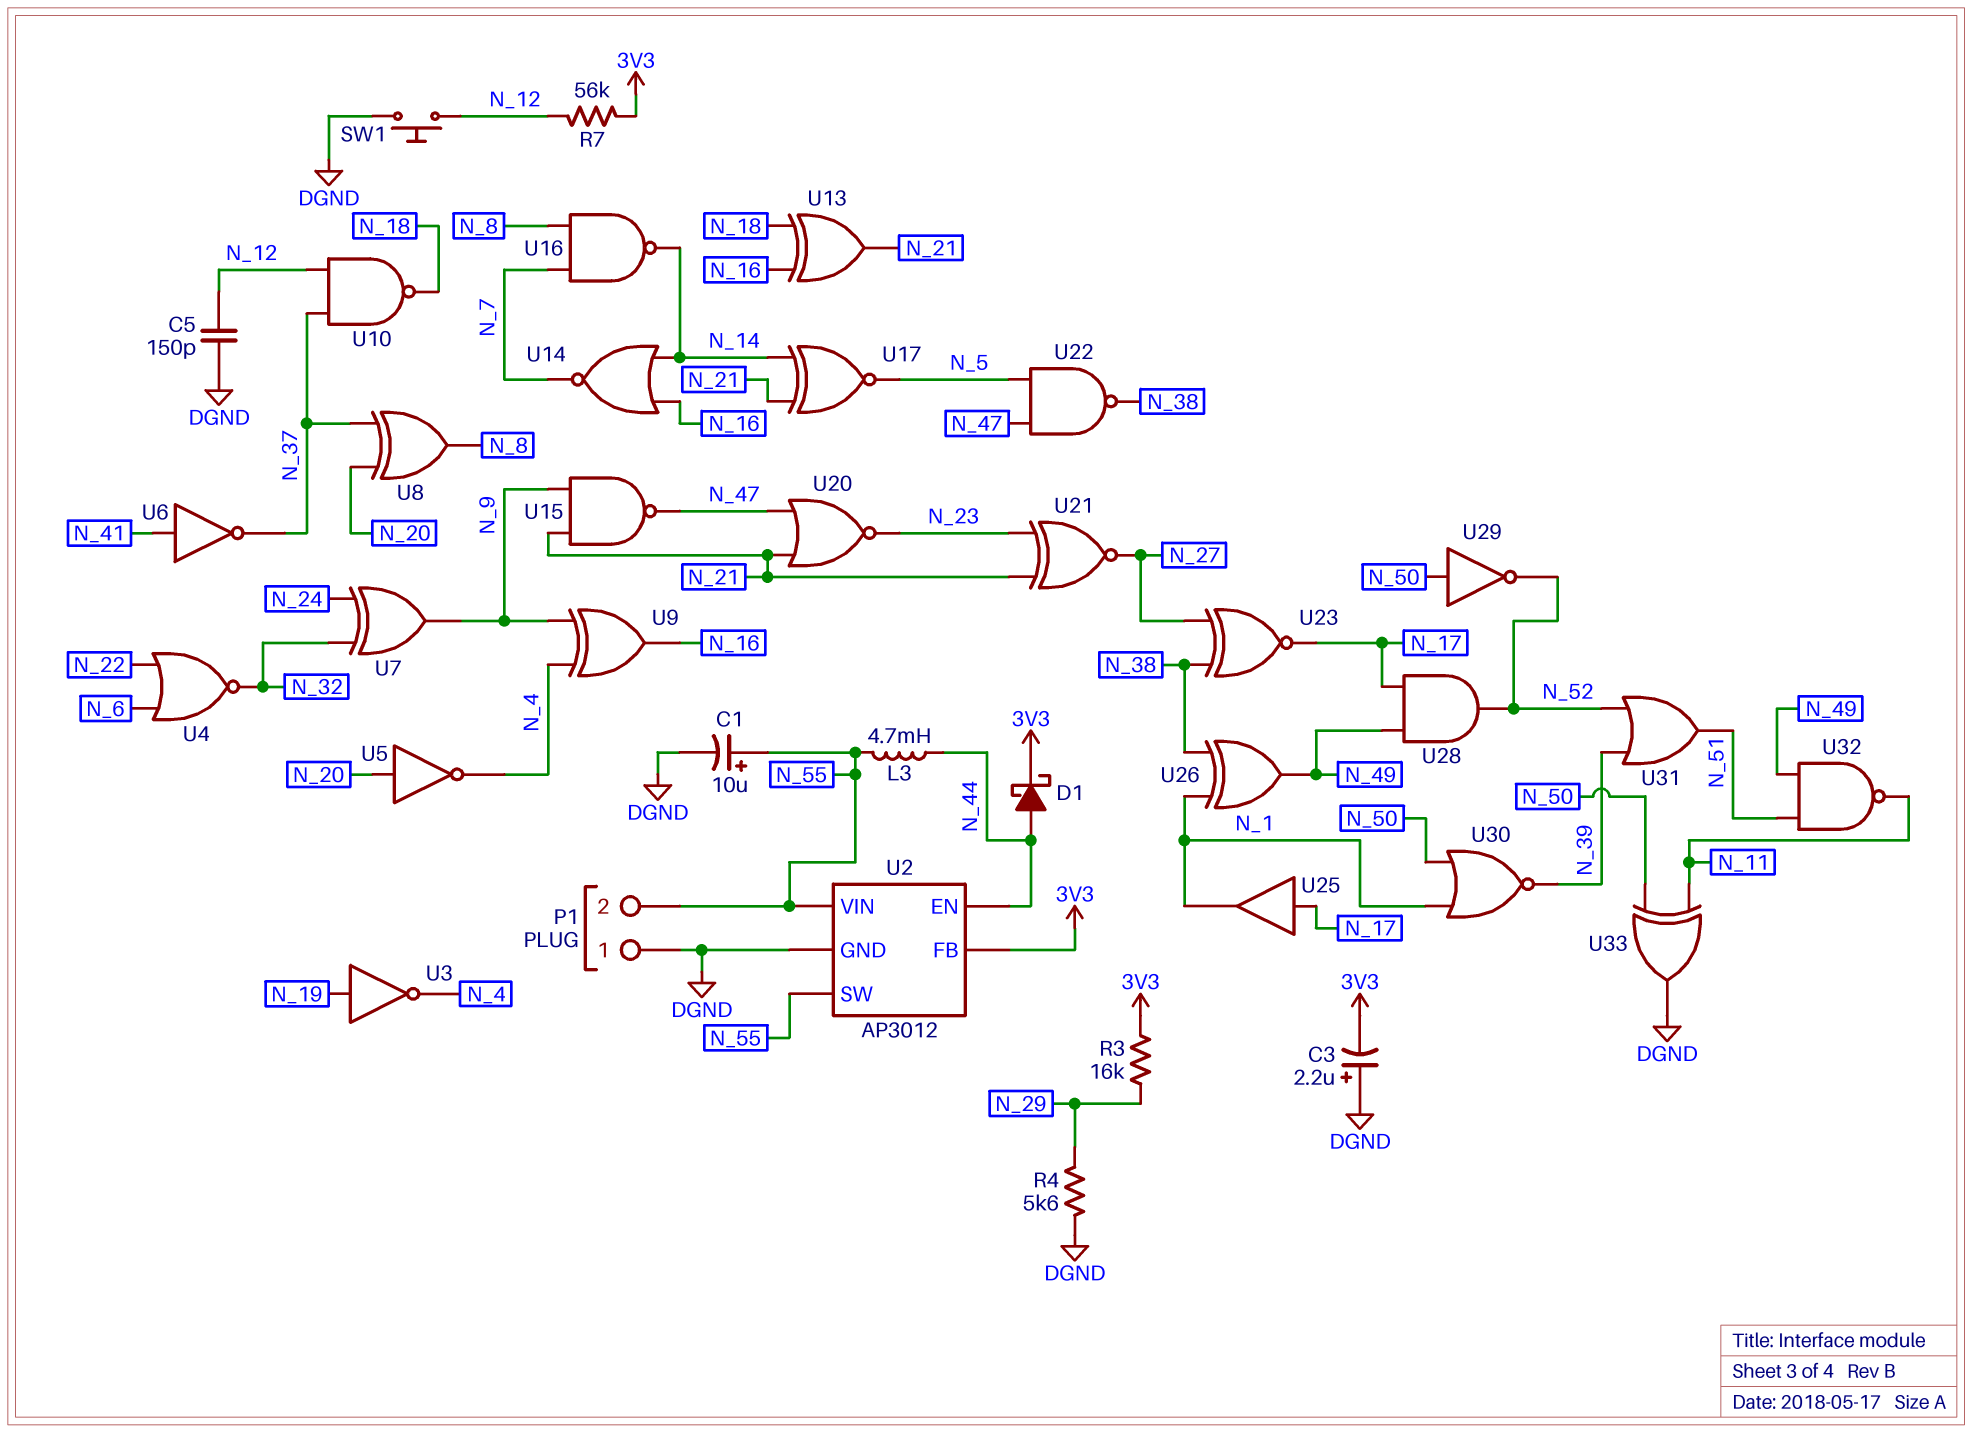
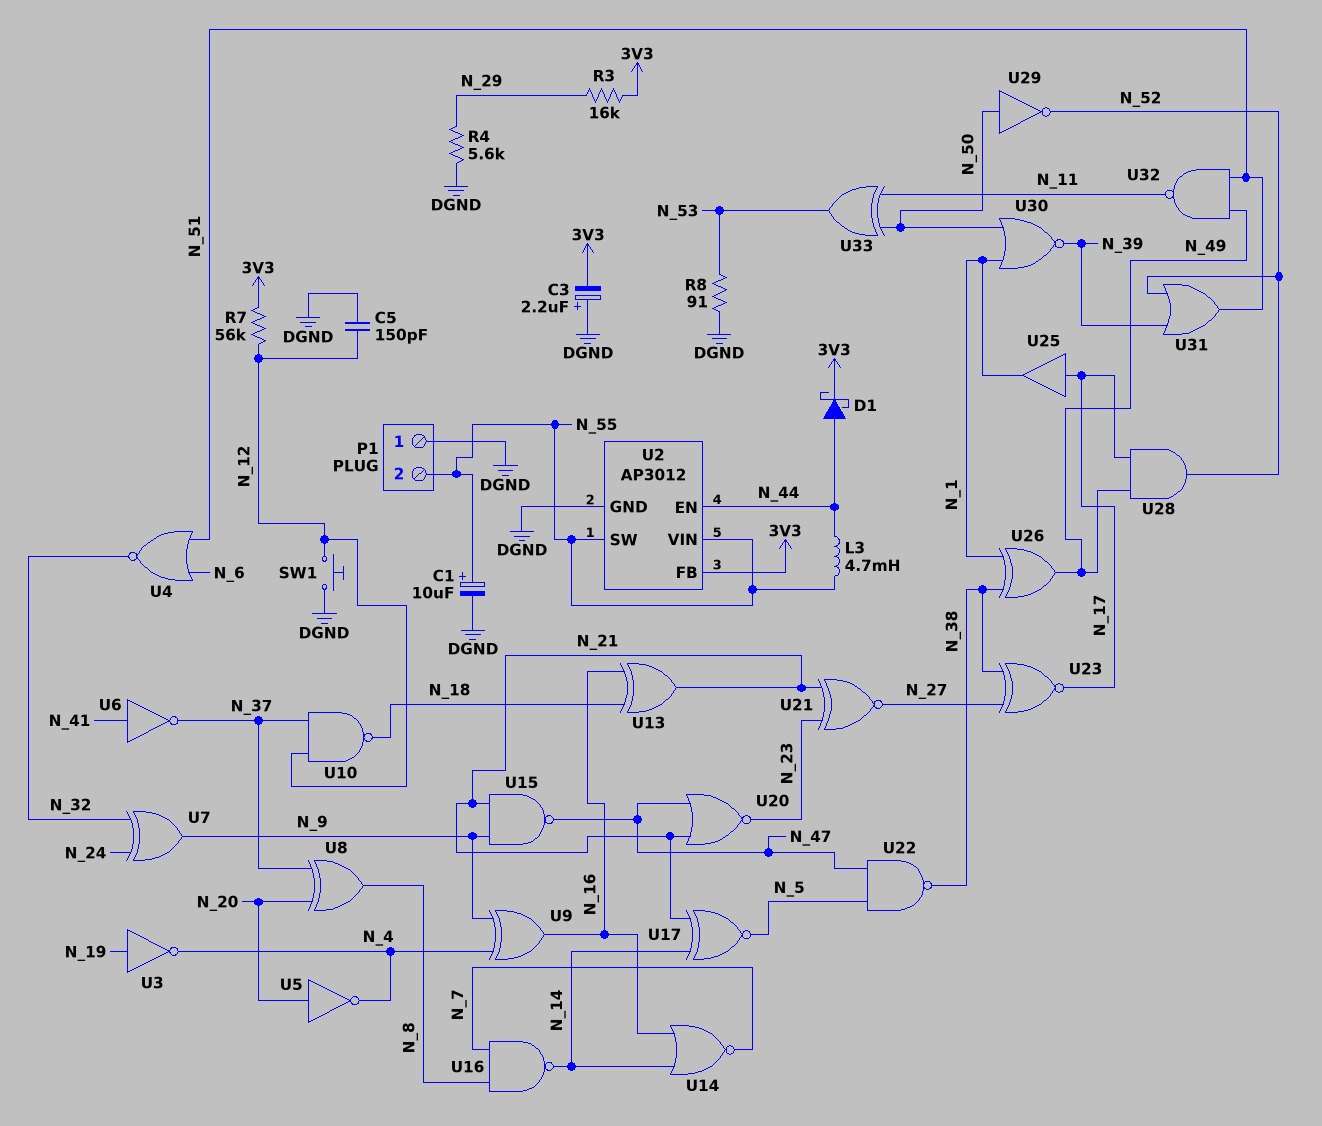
R8: none -> 91 (DGND, N_53)
U4: NOR (in N_6, in N_22, out N_32) -> NOR (in N_6, in N_51, out N_32)
U33: XOR (in N_11, in N_50, out DGND) -> XOR (in N_11, in N_50, out N_53)

